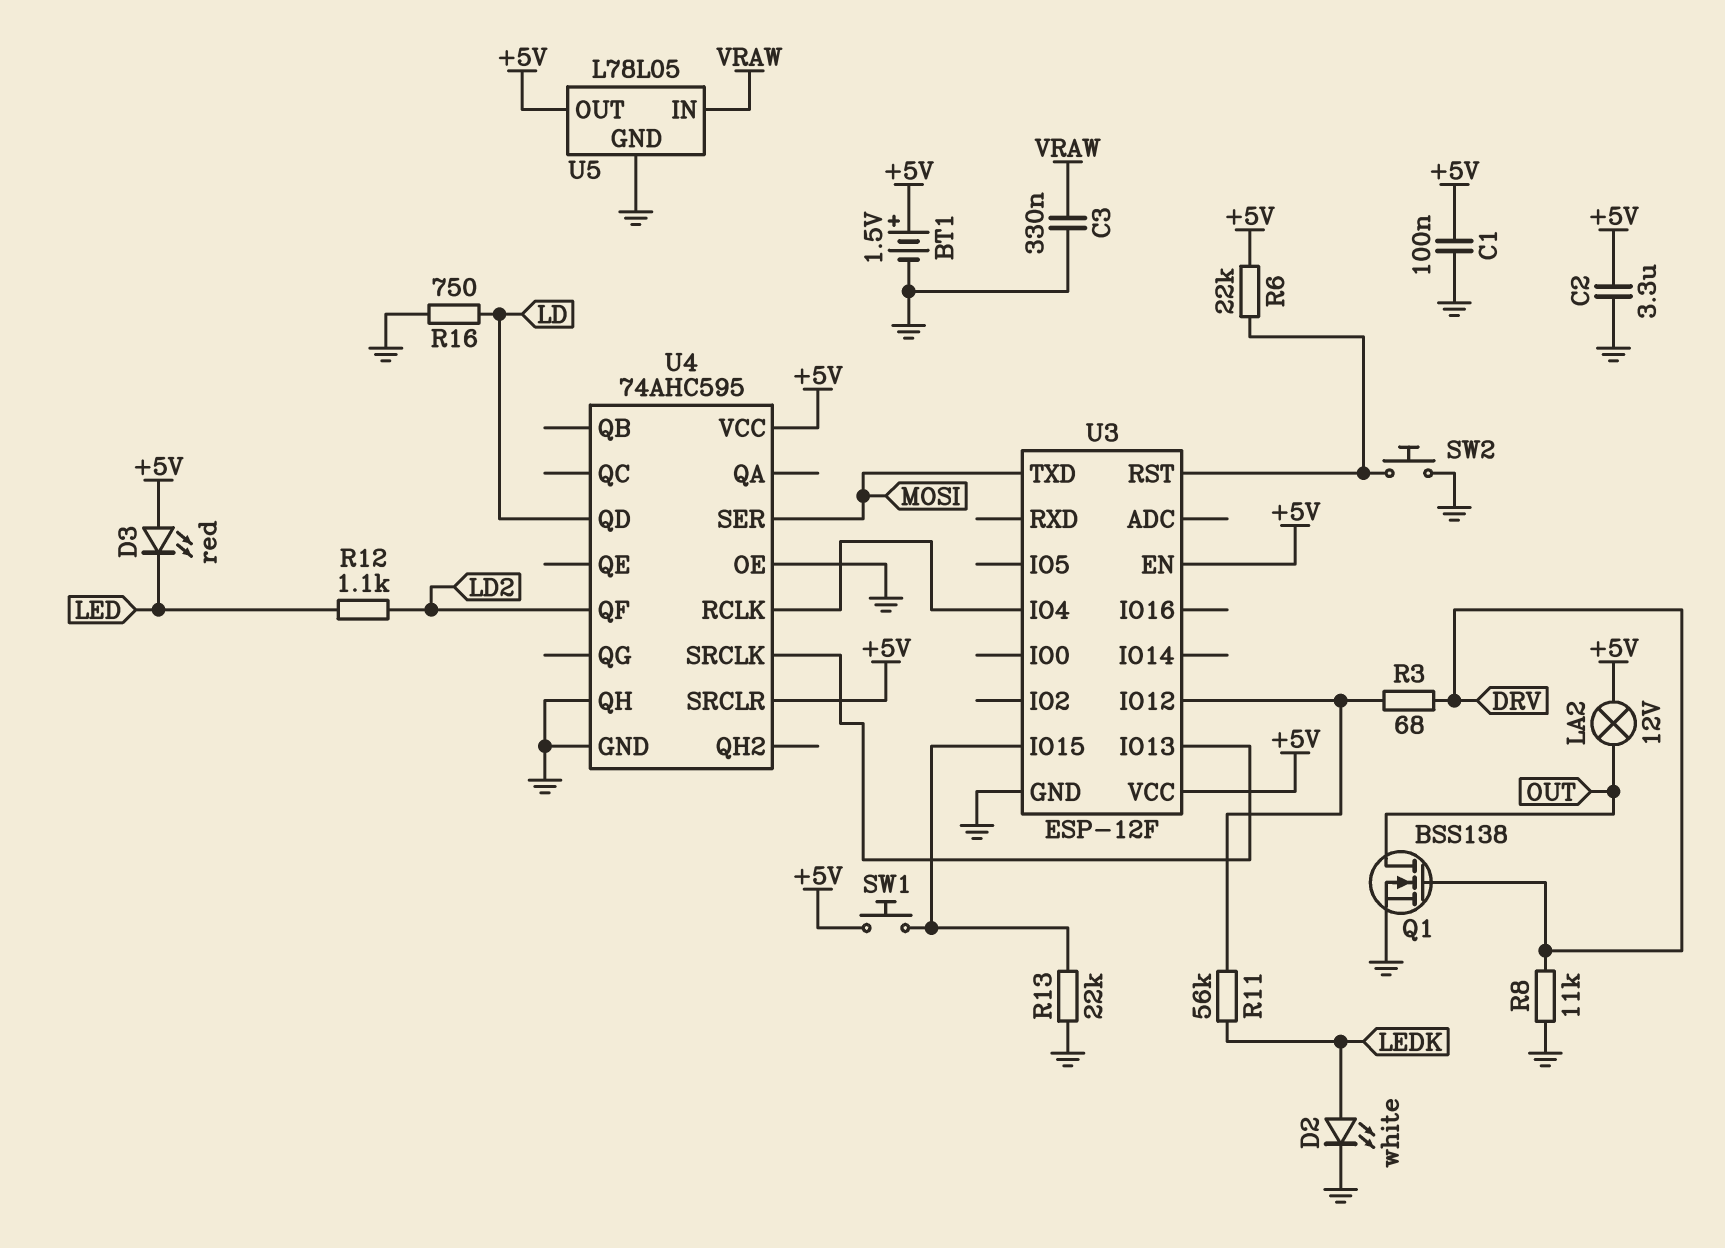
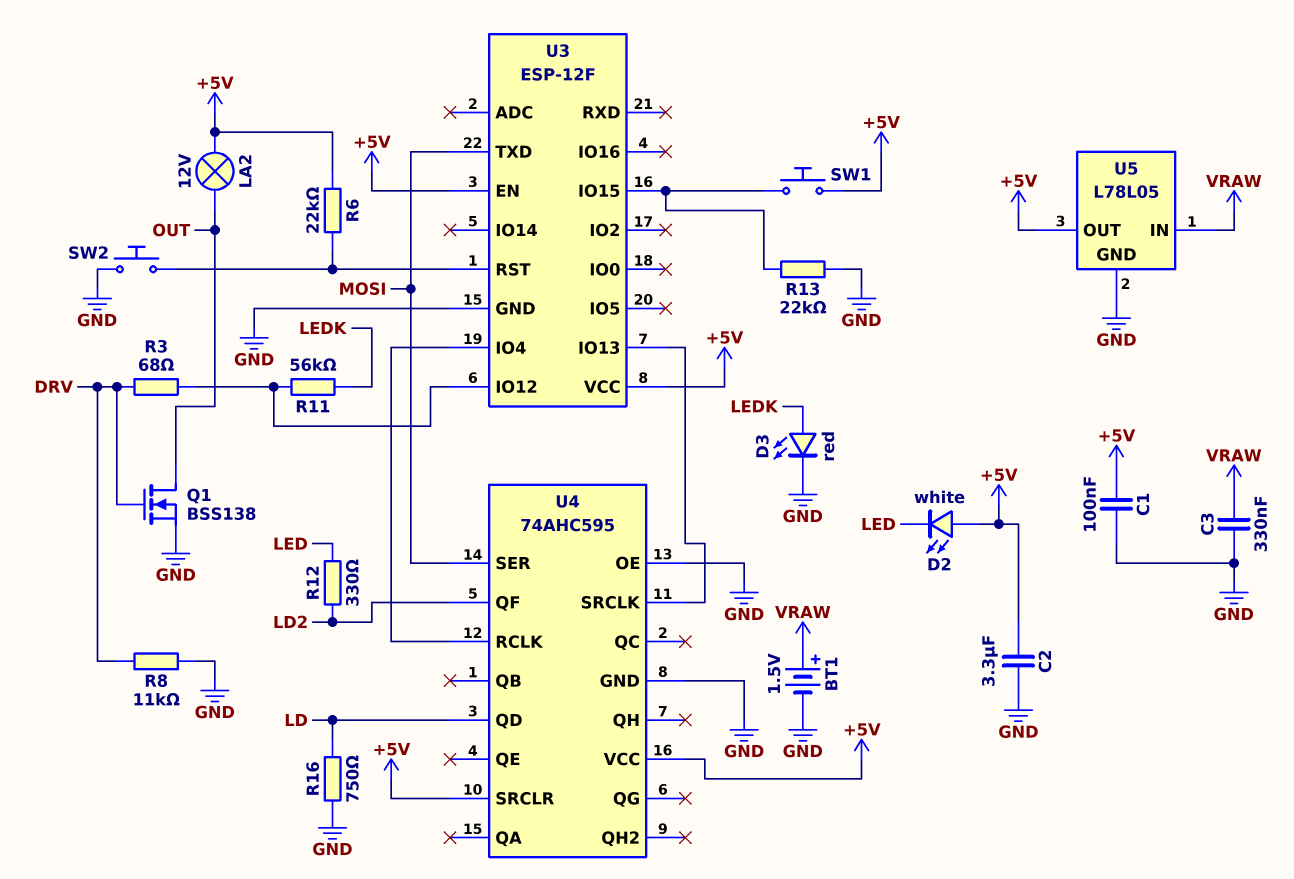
BT1: 1.5V (plus +5V, minus GND) -> 1.5V (plus VRAW, minus GND)
D2: LED white (A LEDK, K GND) -> LED white (A +5V, K LED)
D3: LED red (A +5V, K LED) -> LED red (A LEDK, K GND)
R12: 1.1k (LD2, LED) -> 330 (LD2, LED)
U4 pin QH: GND -> none

